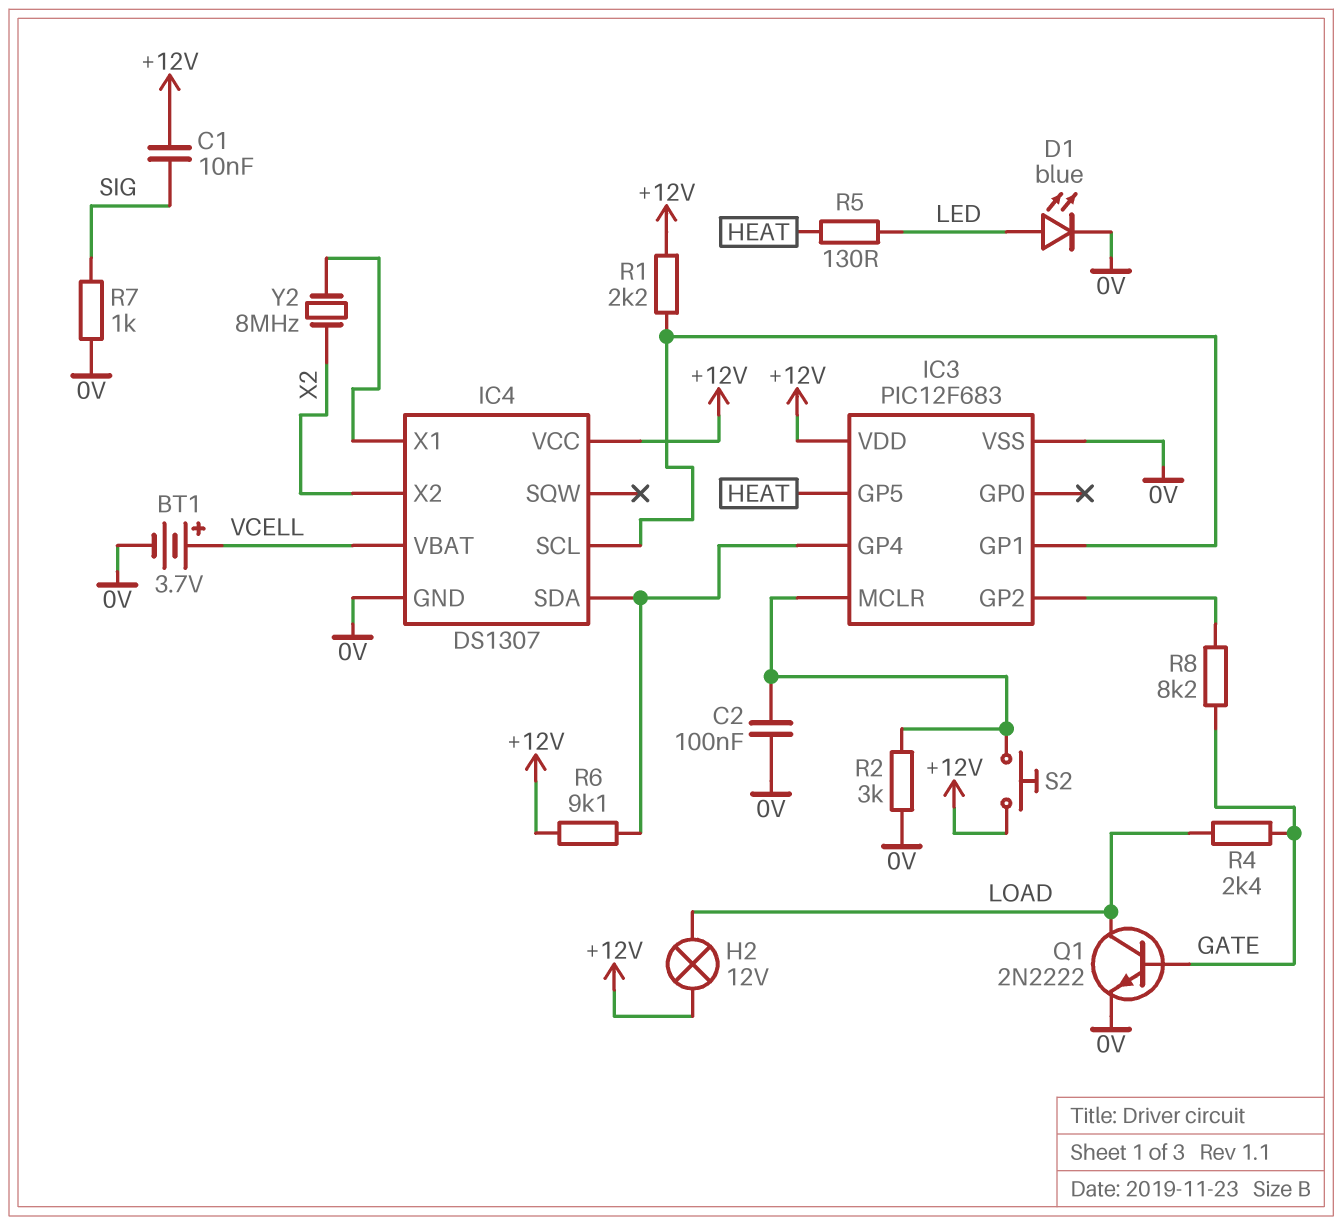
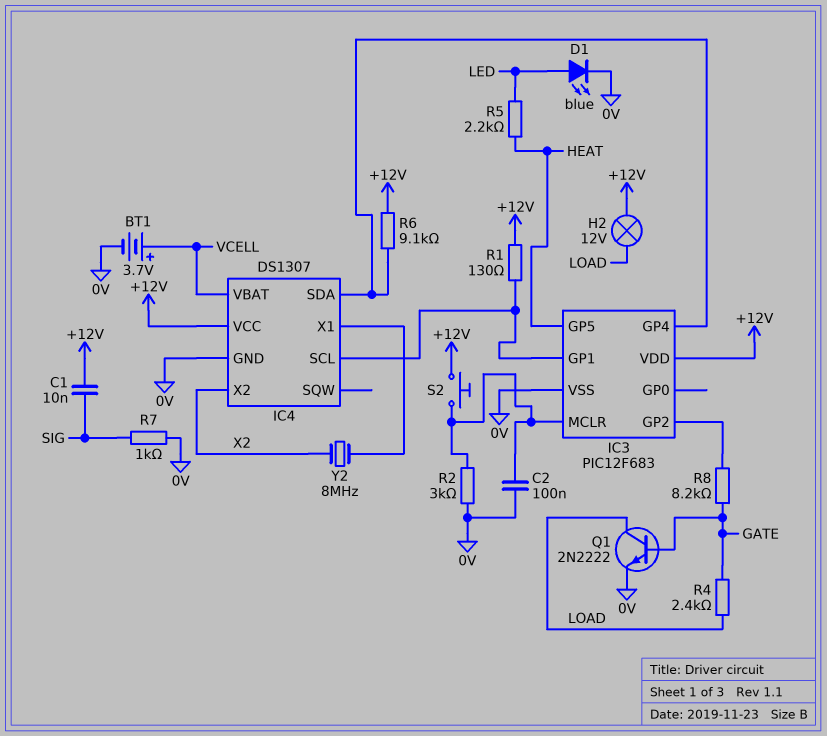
R1: 2.2k (+12V, IC3/GP1) -> 130 (+12V, IC3/GP1)
R5: 130 (HEAT, LED) -> 2.2k (HEAT, LED)

